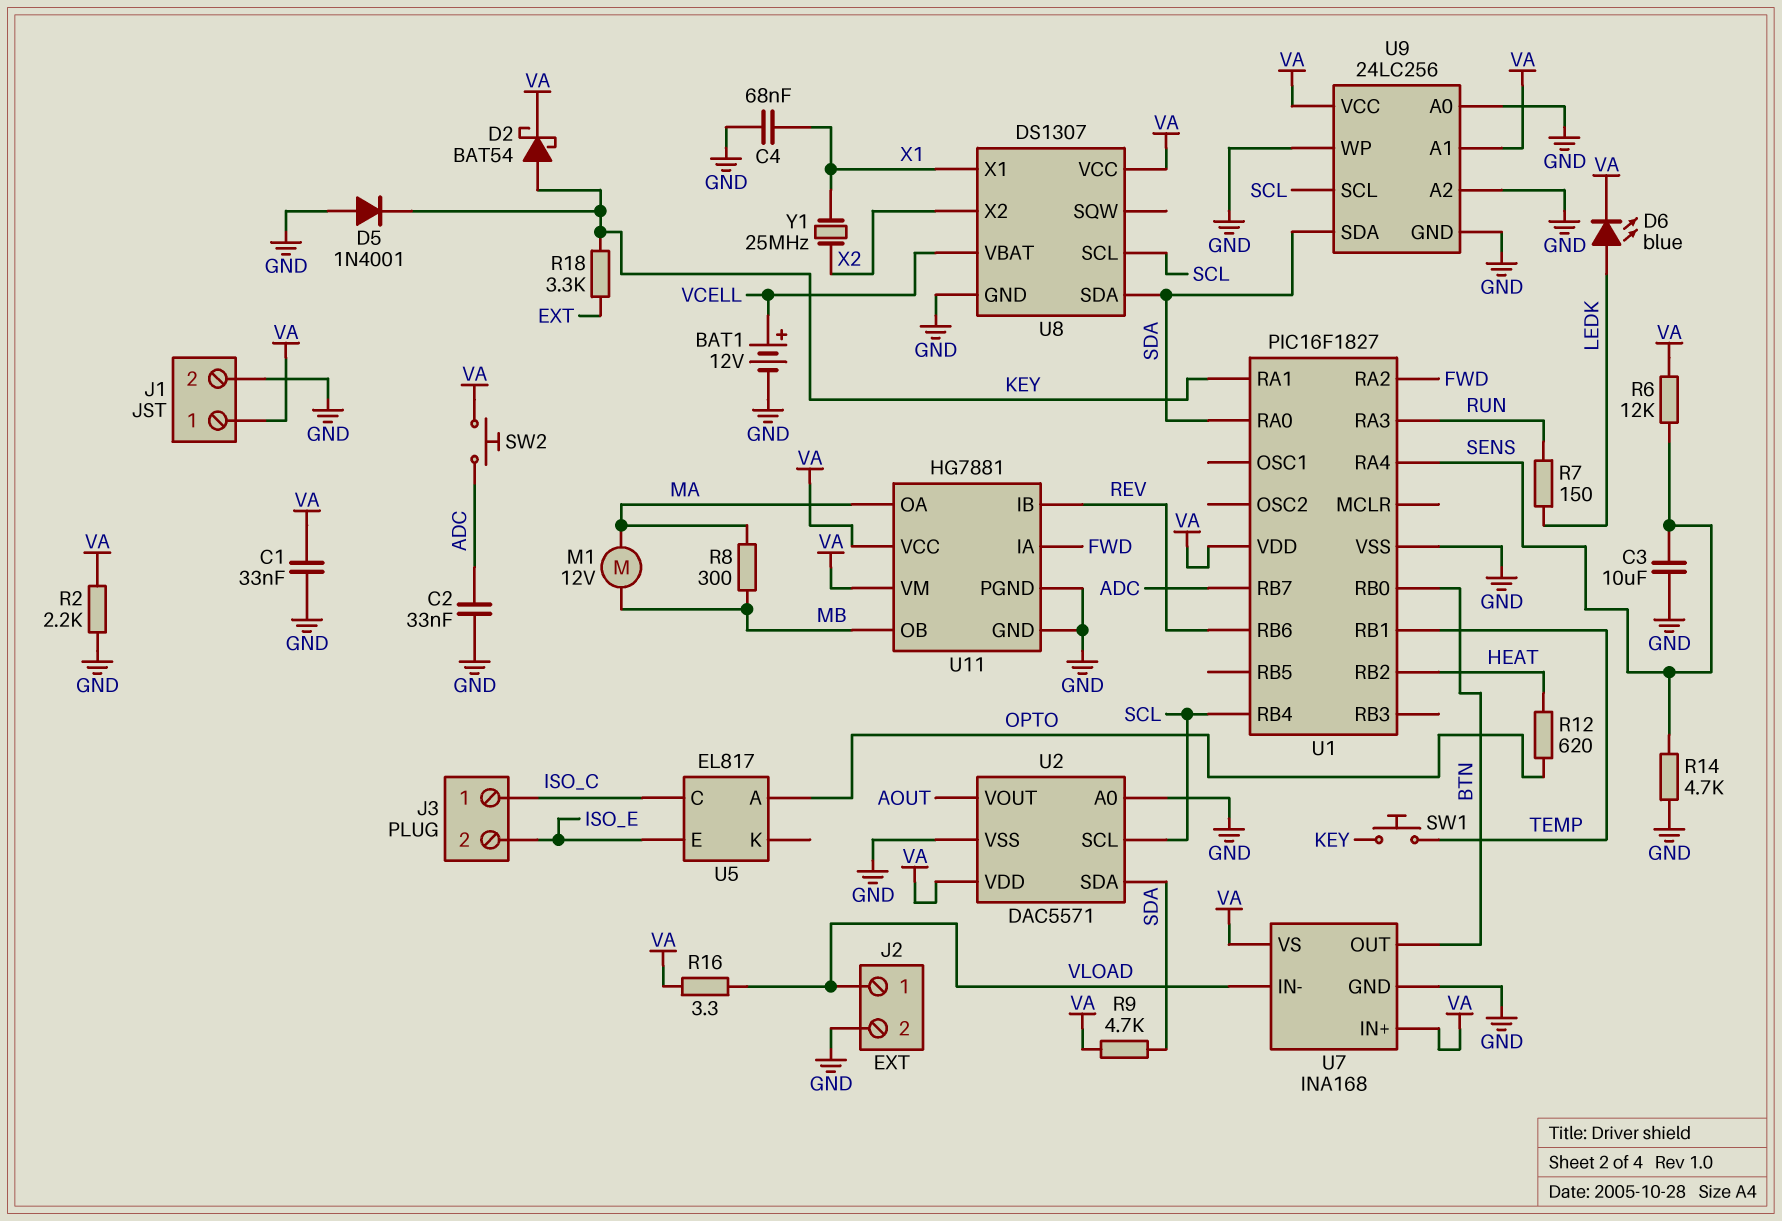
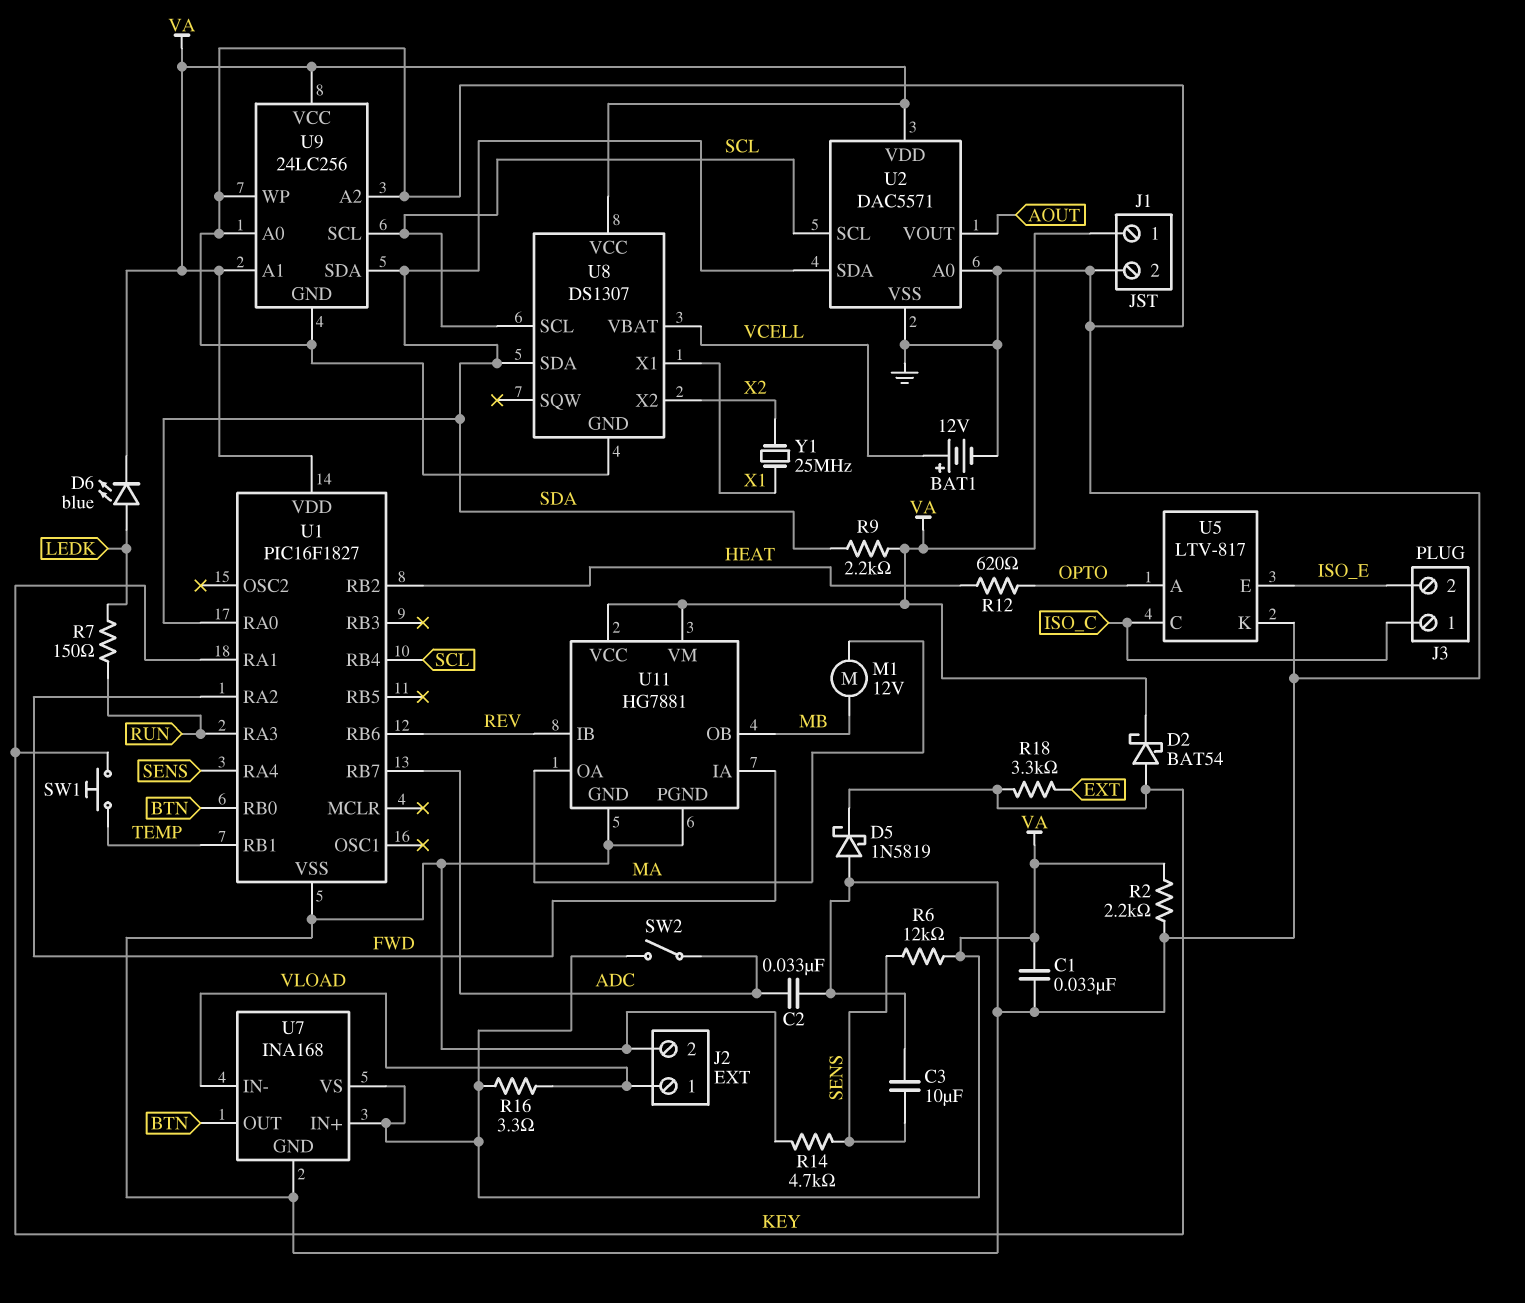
C4: 68nF (GND, X1) -> none
D5: diode 1N4001 (A GND, K KEY) -> schottky 1N5819 (A GND, K KEY)
R8: 300 (MA, MB) -> none
R9: 4.7k (SDA, VA) -> 2.2k (SDA, VA)
SW2: button (ADC, VA) -> switch (ADC, VA)
U5: EL817 -> LTV-817
U5 pin K: none -> GND

